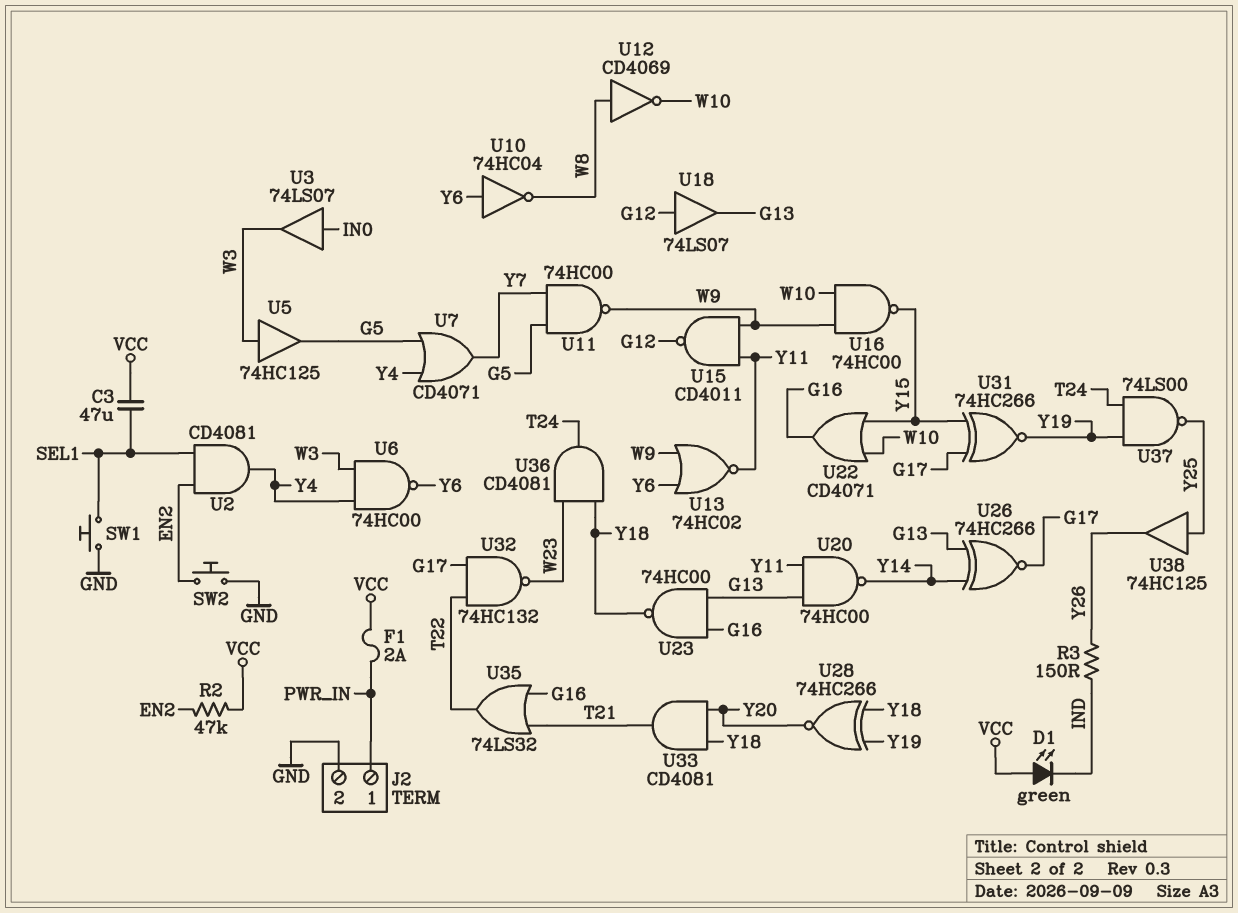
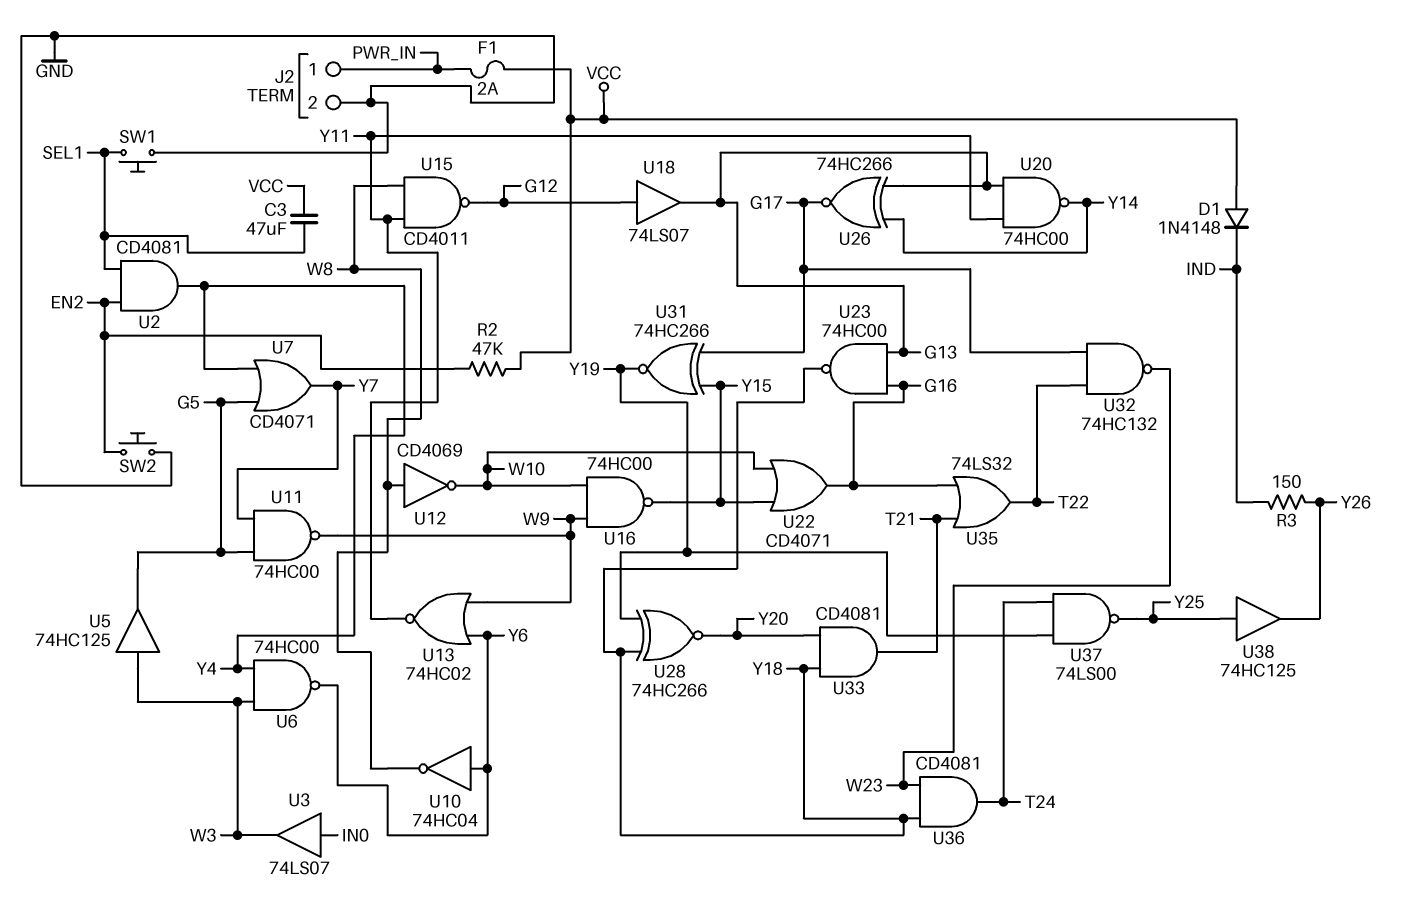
D1: LED green (A VCC, K IND) -> diode 1N4148 (A VCC, K IND)
U15: NAND CD4011 (in W9, in Y11, out G12) -> NAND CD4011 (in W8, in Y11, out G12)

